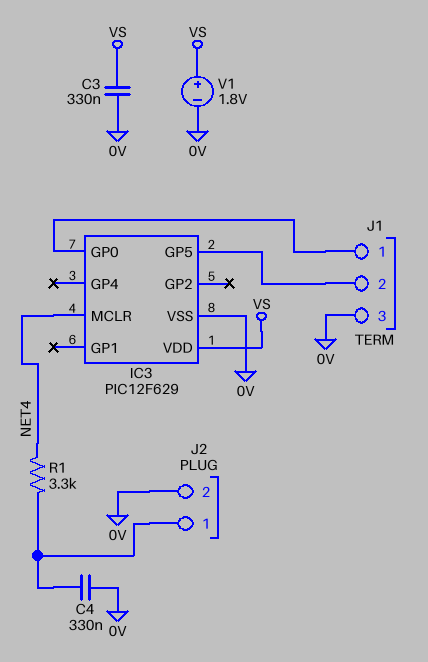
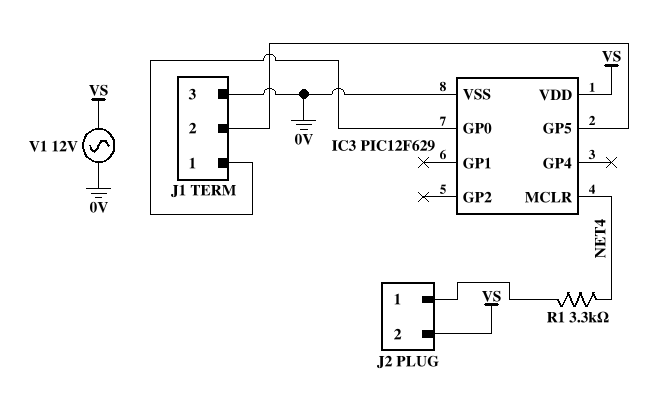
C3: 330nF (0V, VS) -> none
C4: 330nF (0V, J2/1) -> none
J2 pin 2: 0V -> VS
V1: 1.8V (plus VS, minus 0V) -> AC 12V (0V, VS)

